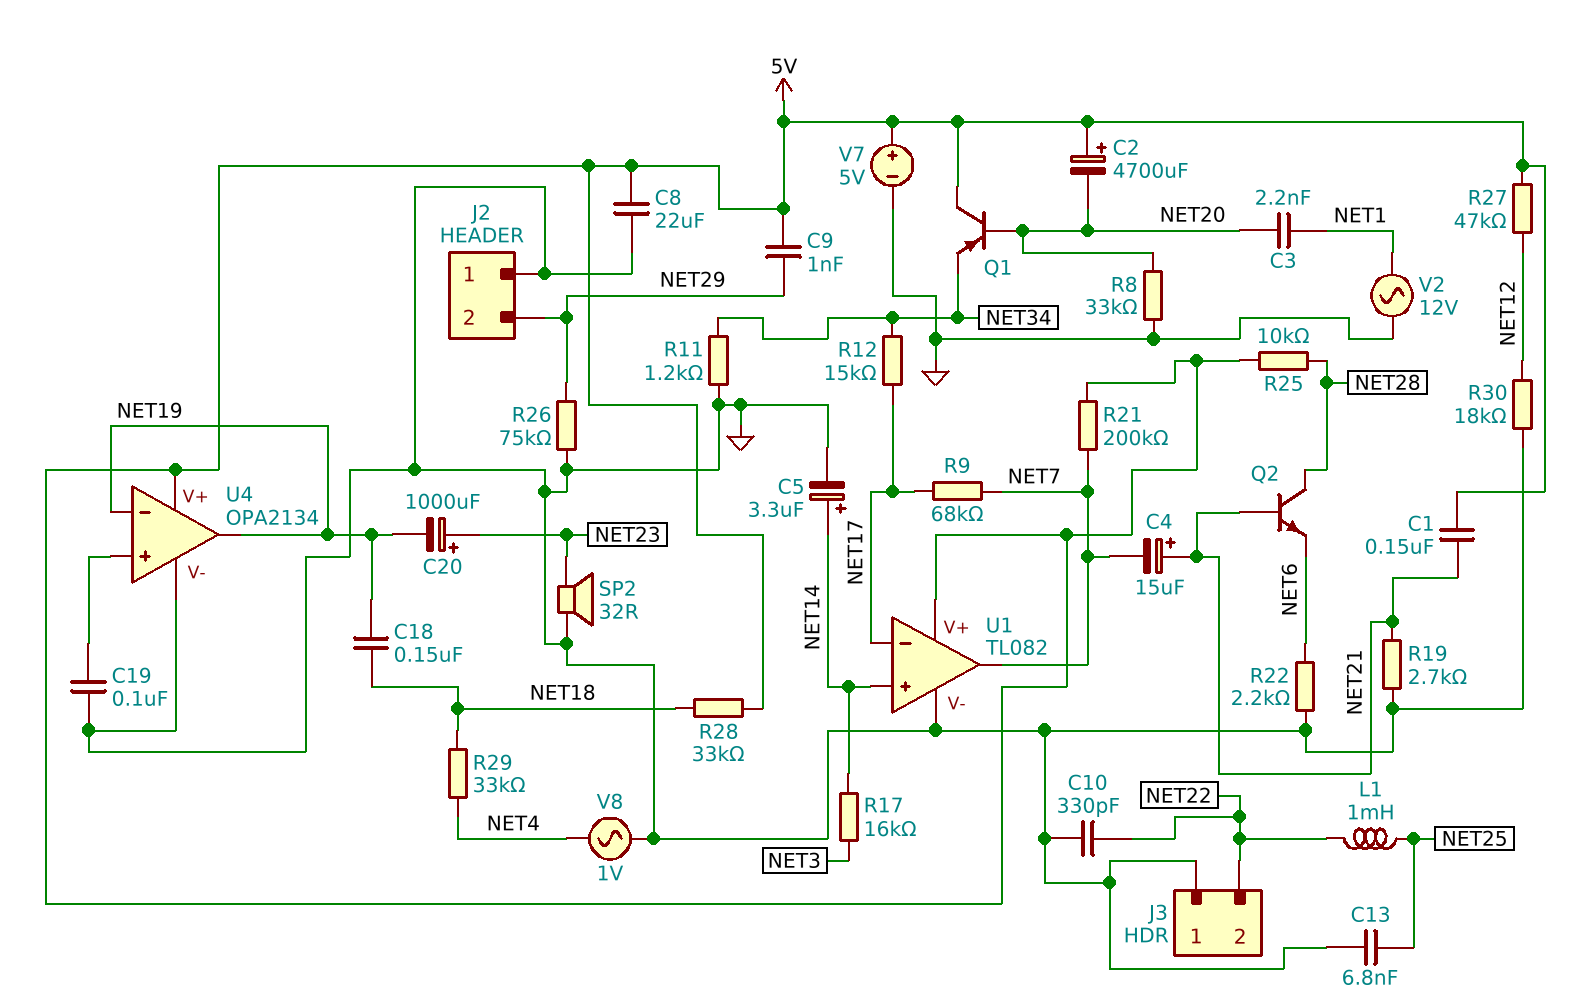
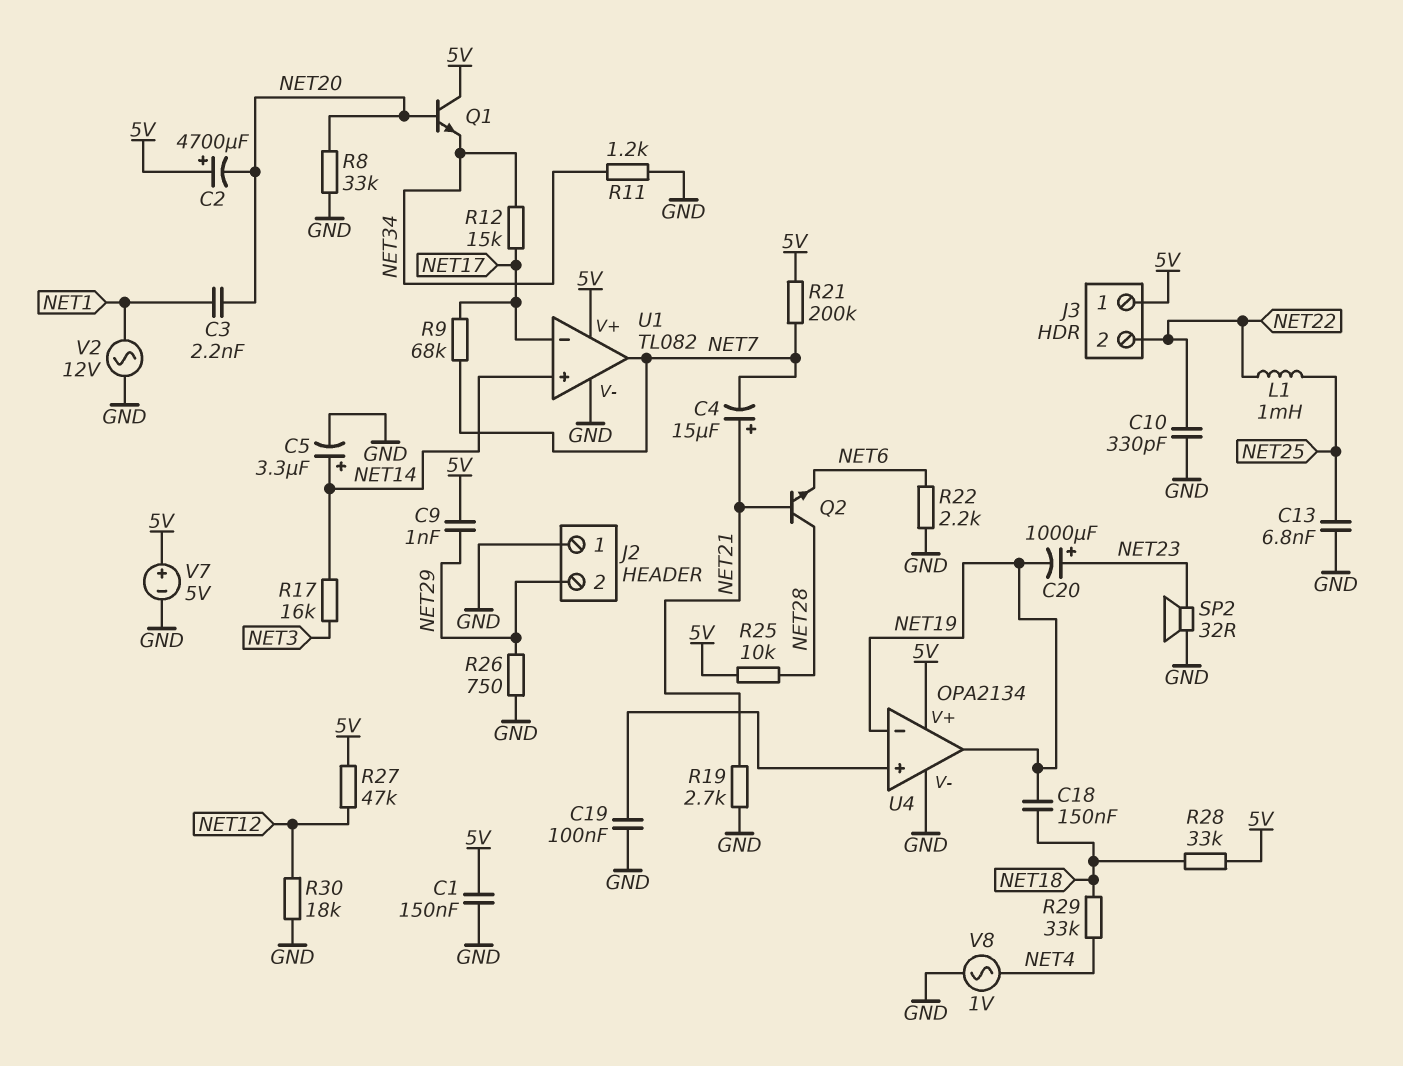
C1: 150nF (5V, NET21) -> 150nF (5V, GND)
C8: 22uF (5V, GND) -> none
J3 pin 1: GND -> 5V
Q1: PNP (B NET20, C 5V, E NET34) -> NPN (B NET20, C 5V, E NET34)
R26: 75k (GND, NET29) -> 750 (GND, NET29)

